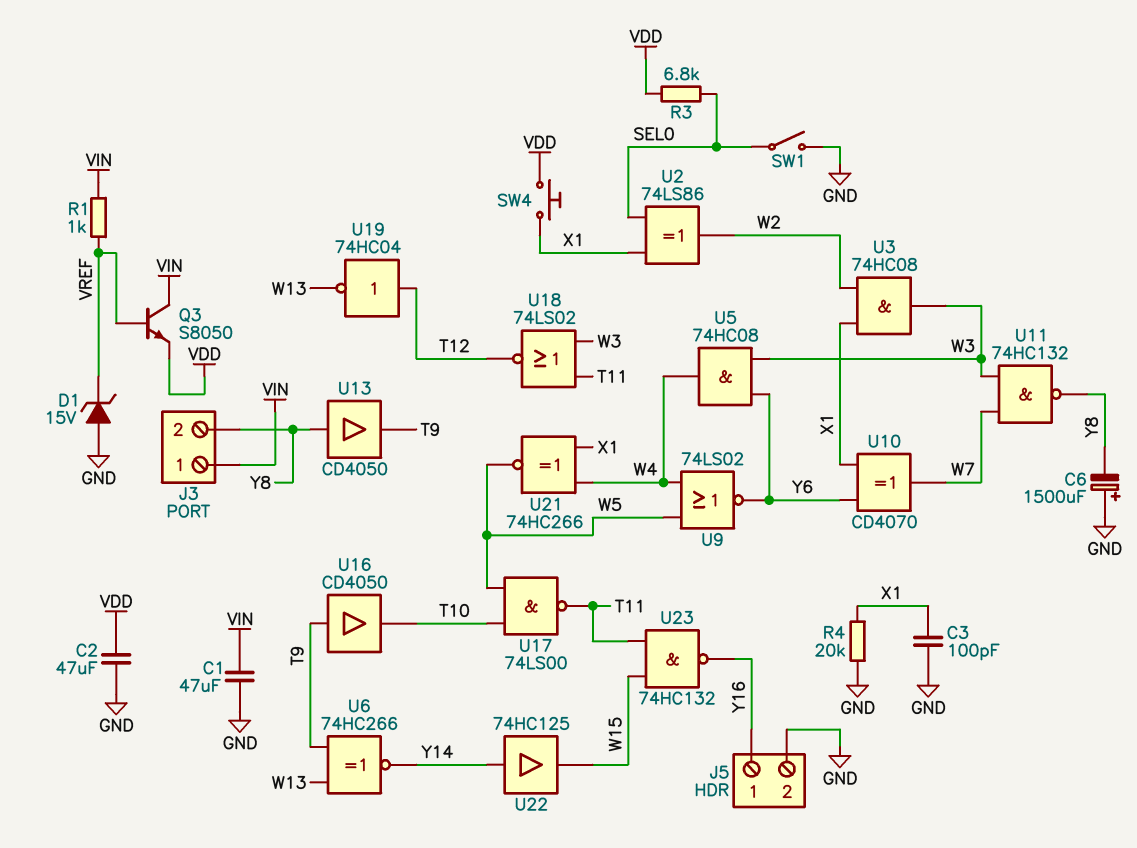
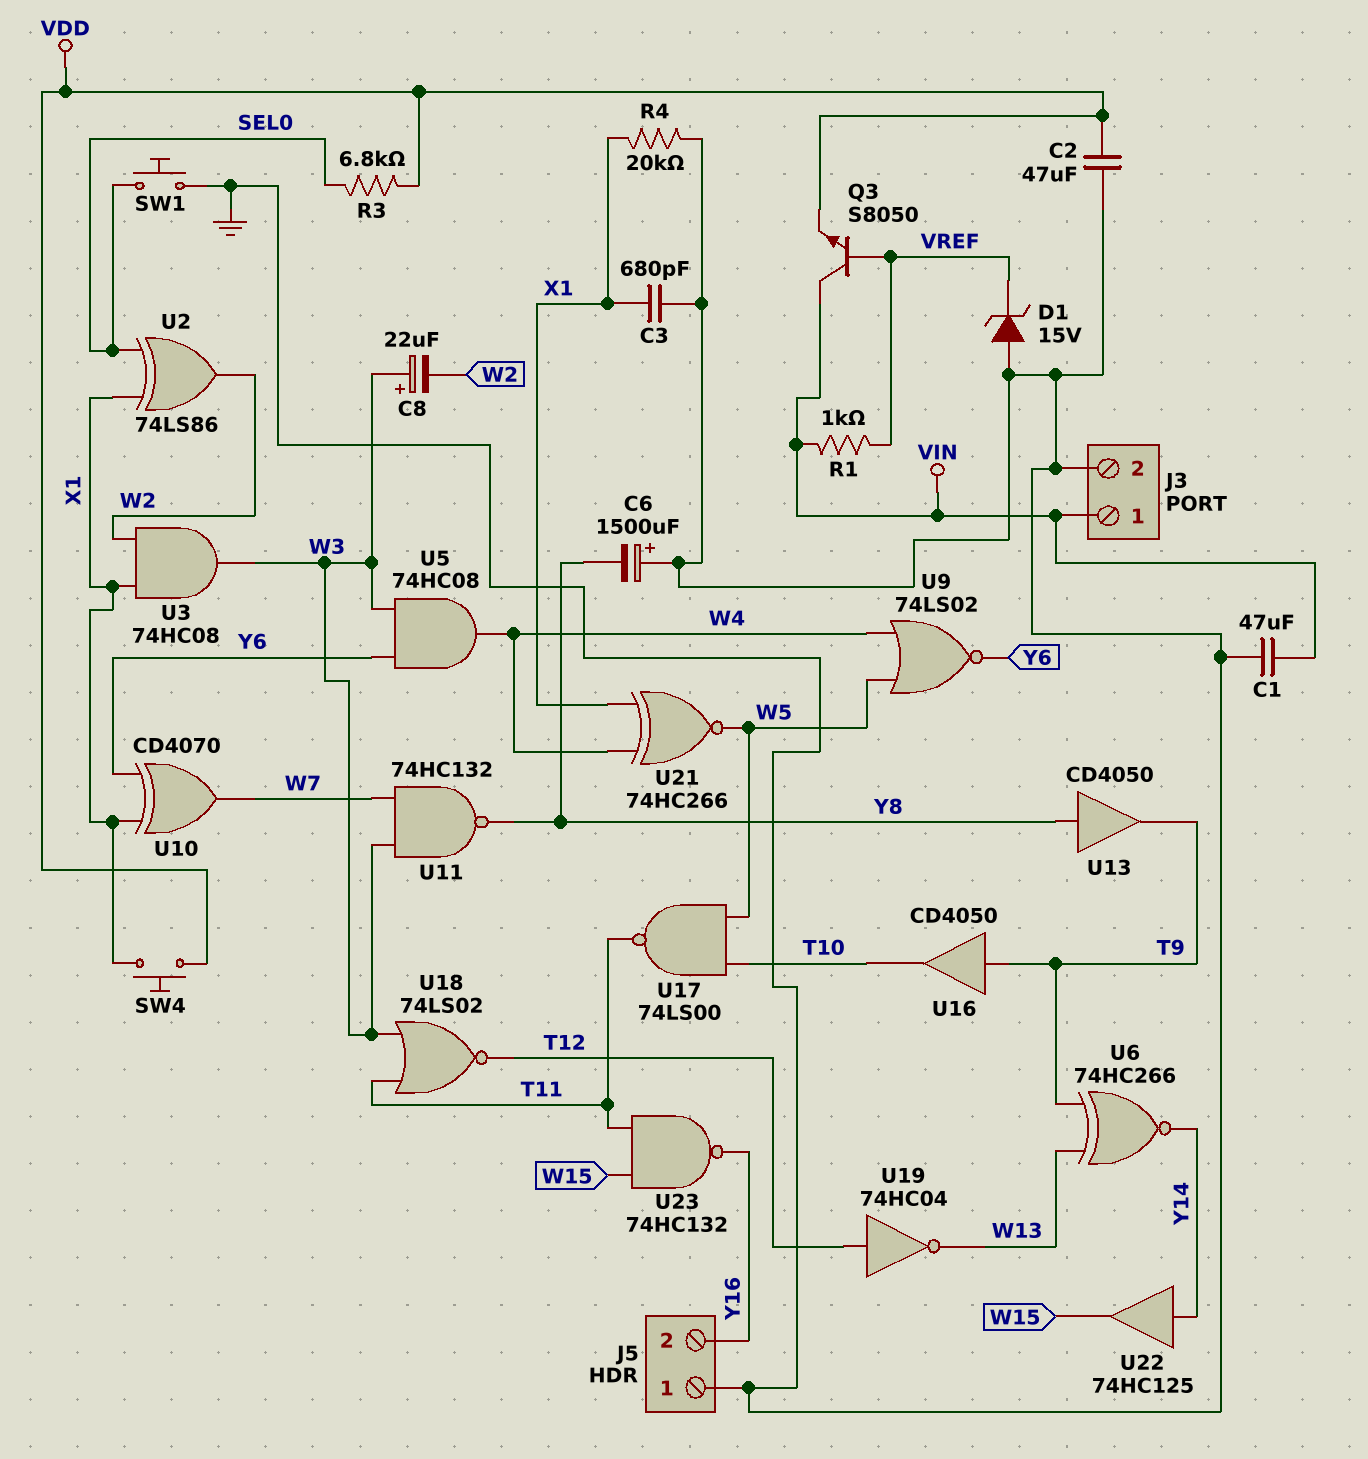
C3: 100pF (GND, X1) -> 680pF (GND, X1)
C8: none -> 22uF (plus W3, minus W2)
J3 pin 2: Y8 -> GND
J5 pin 1: Y16 -> GND
J5 pin 2: GND -> Y16
SW1: switch (GND, SEL0) -> button (GND, SEL0)

